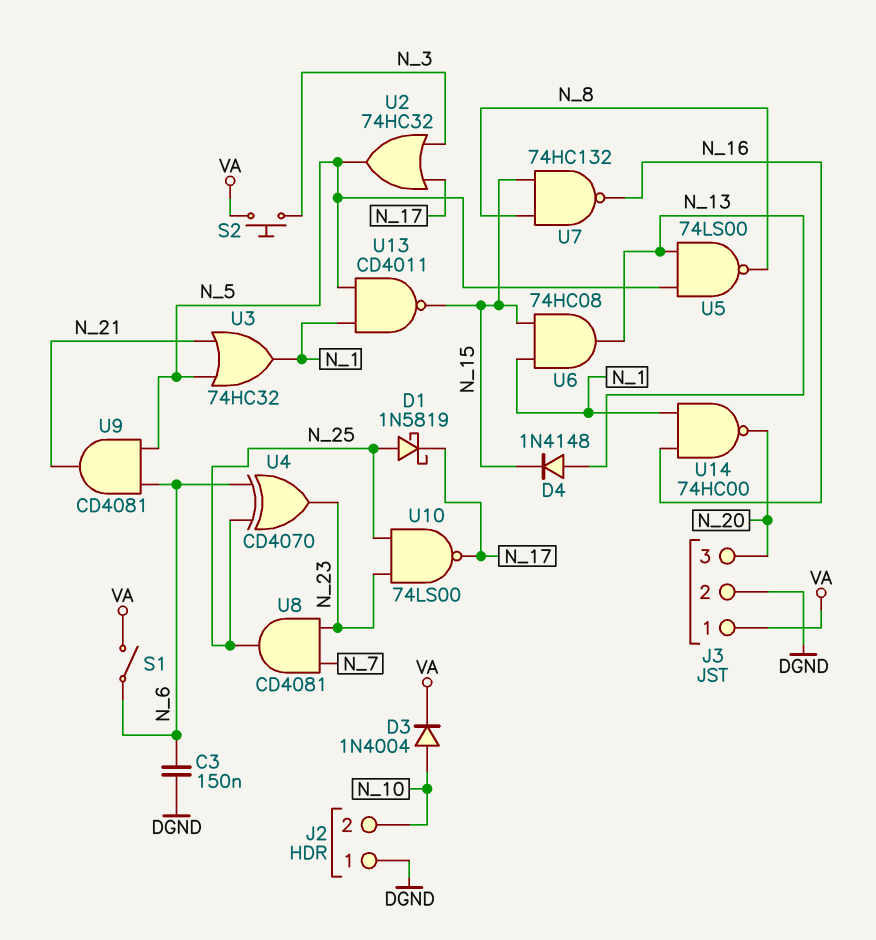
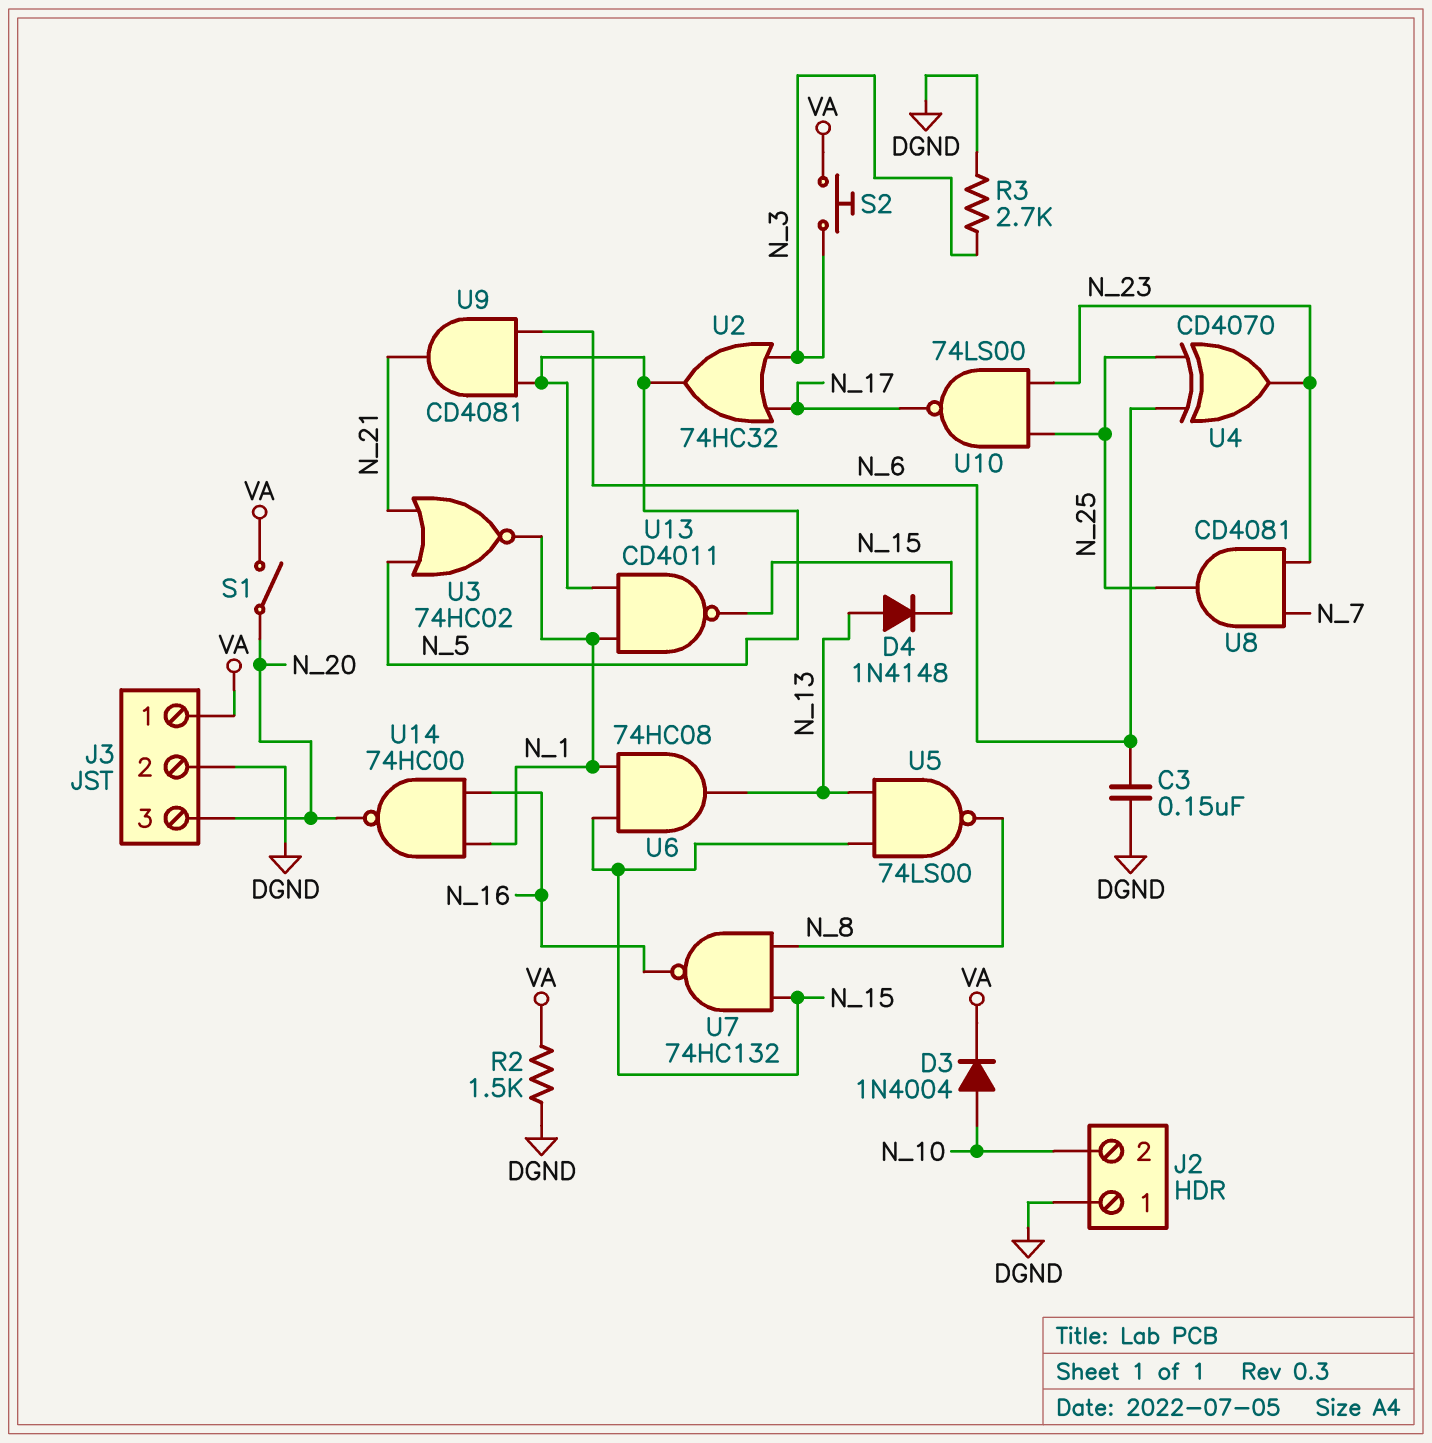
D1: schottky 1N5819 (A N_25, K N_17) -> none
R2: none -> 1.5k (DGND, VA)
R3: none -> 2.7k (DGND, N_3)
S1: switch (N_6, VA) -> switch (N_20, VA)
U3: OR 74HC32 (in N_5, in N_21, out N_1) -> NOR 74HC02 (in N_5, in N_21, out N_1)
U5: NAND 74LS00 (in N_5, in N_13, out N_8) -> NAND 74LS00 (in N_13, in N_15, out N_8)

